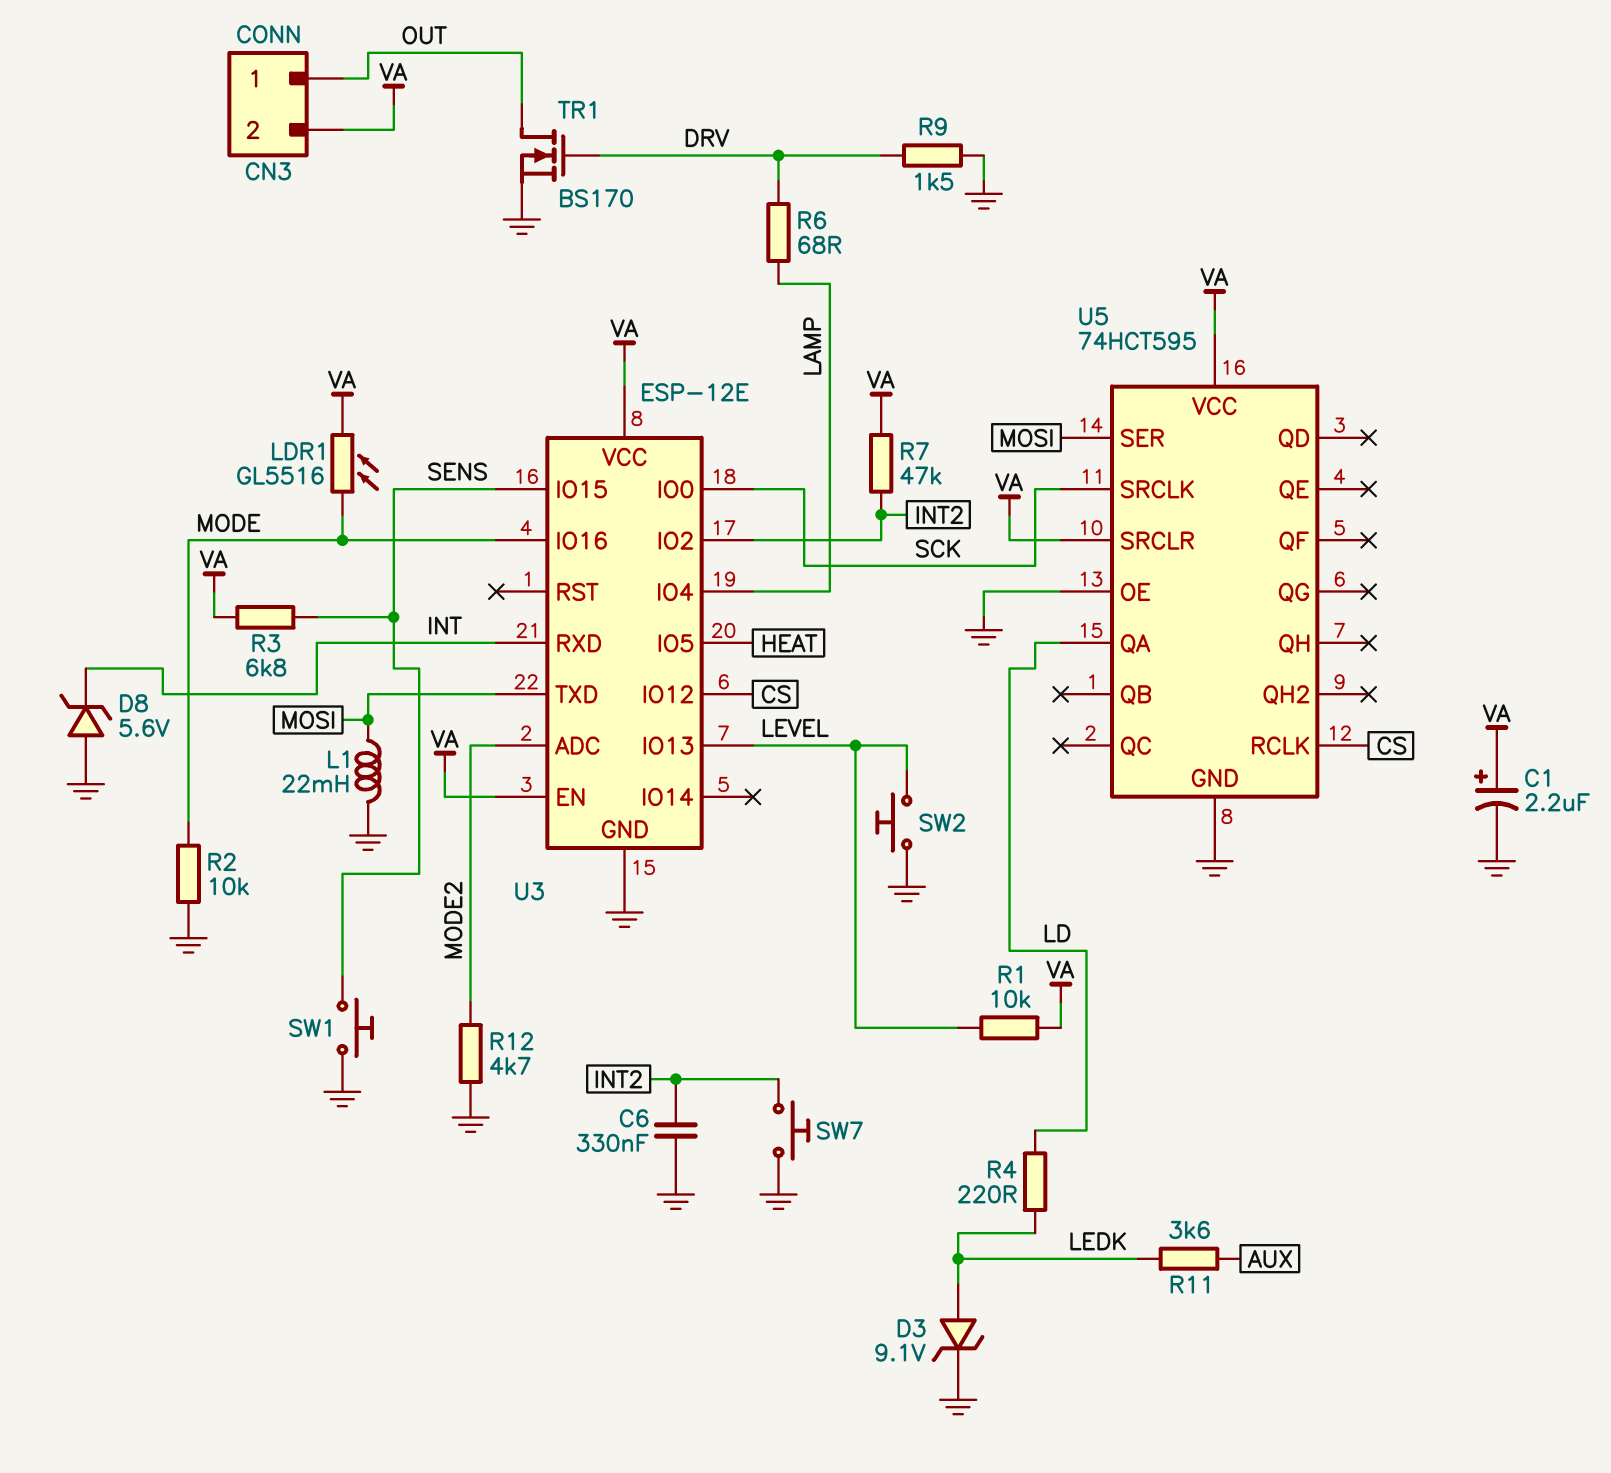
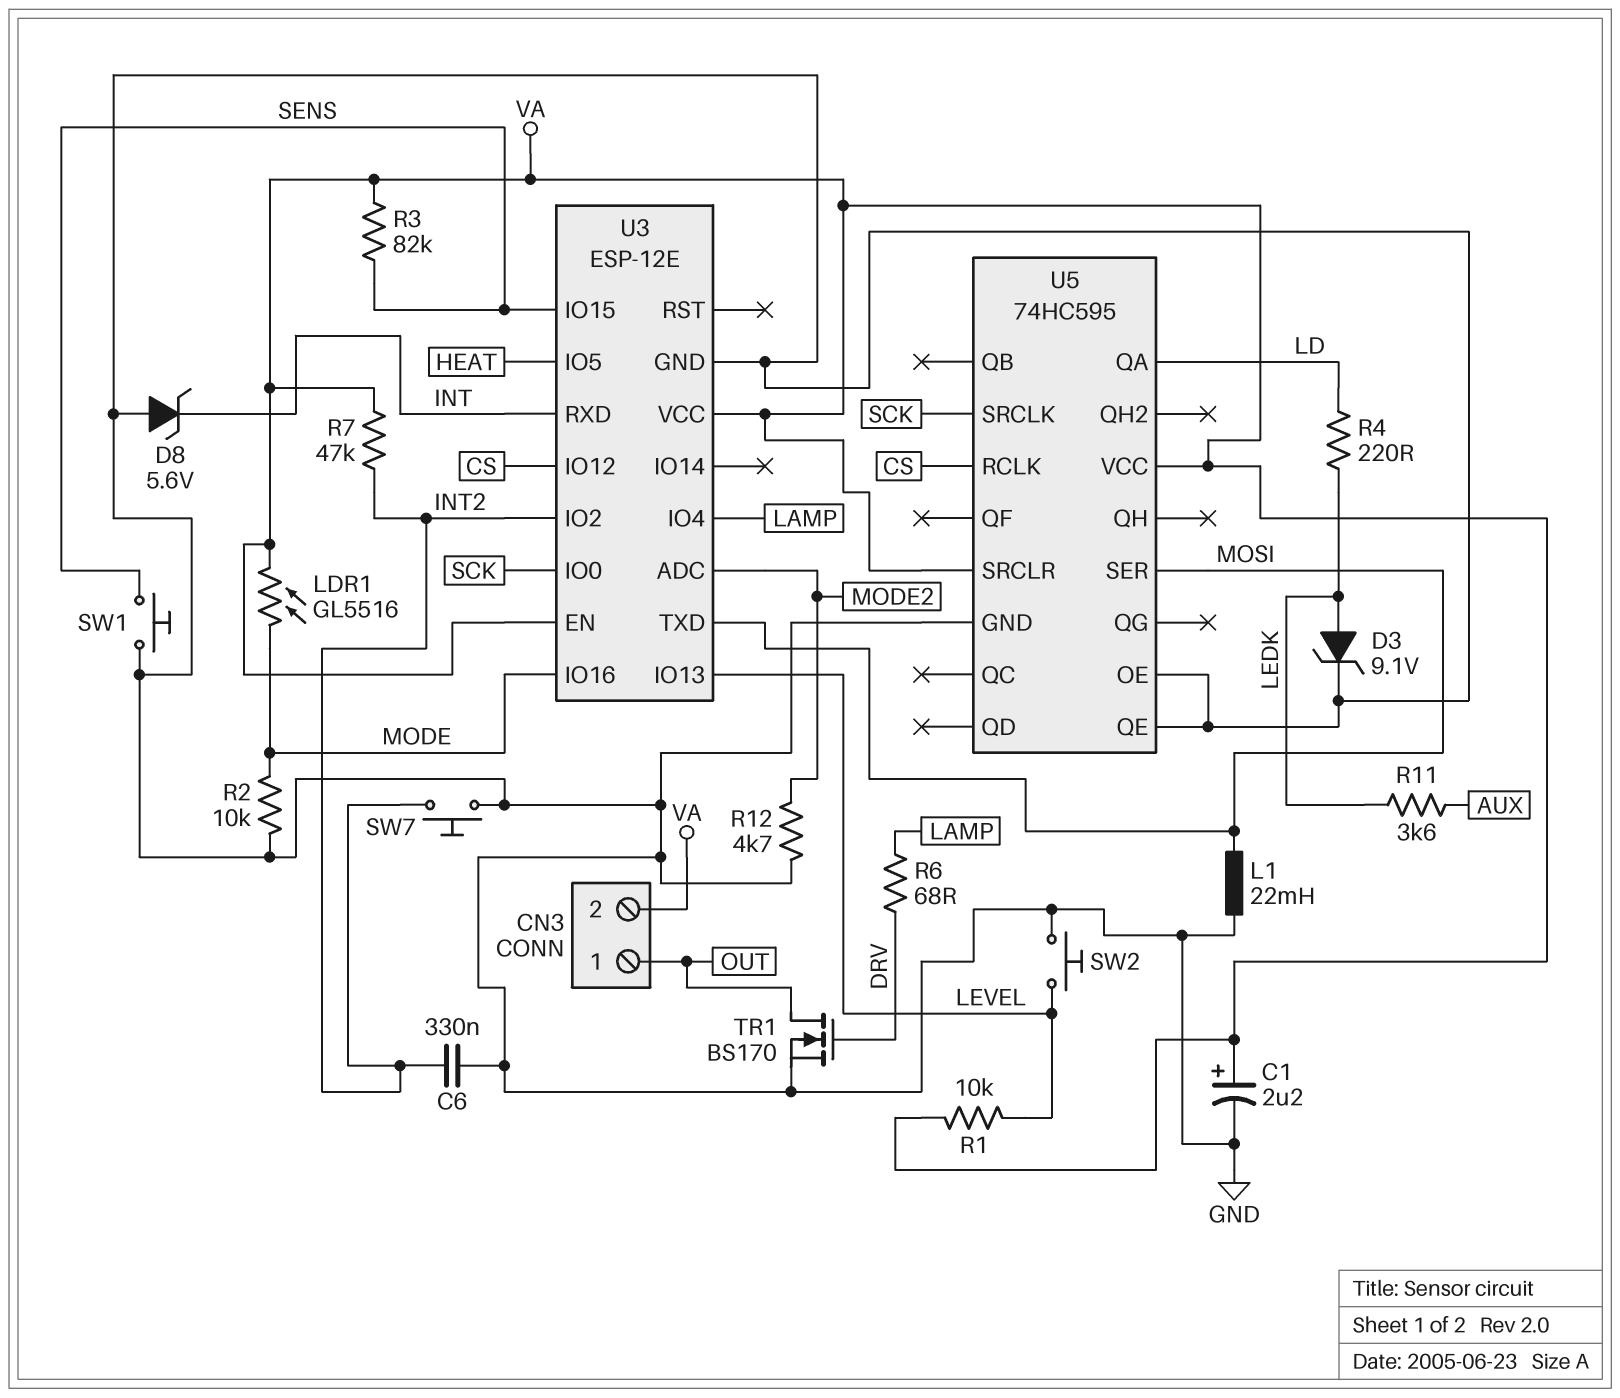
R3: 6.8k (SENS, VA) -> 82k (SENS, VA)
R9: 1.5k (DRV, GND) -> none
U5: 74HCT595 -> 74HC595
U5 pin QE: none -> GND

